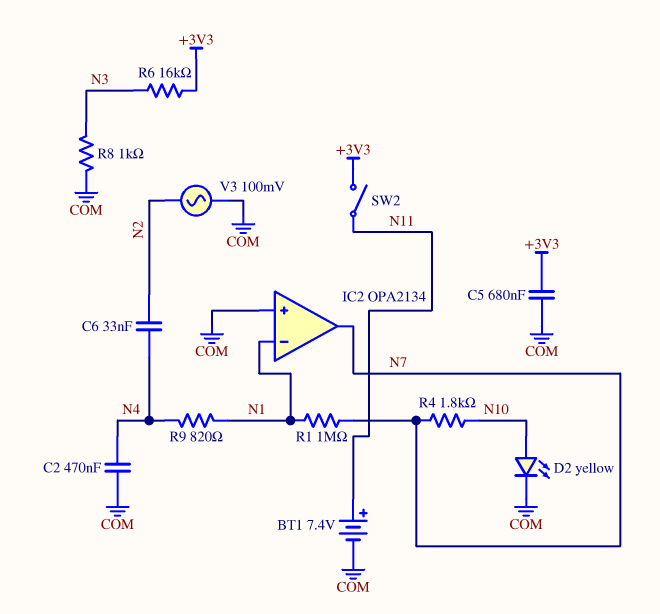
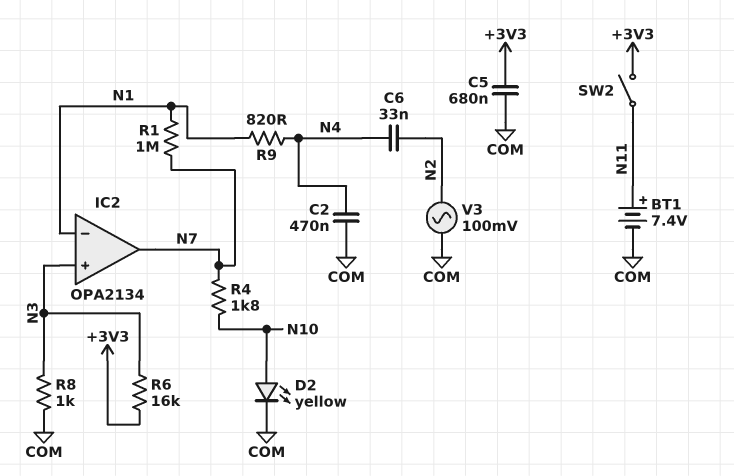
IC2 pin in+: COM -> N3

